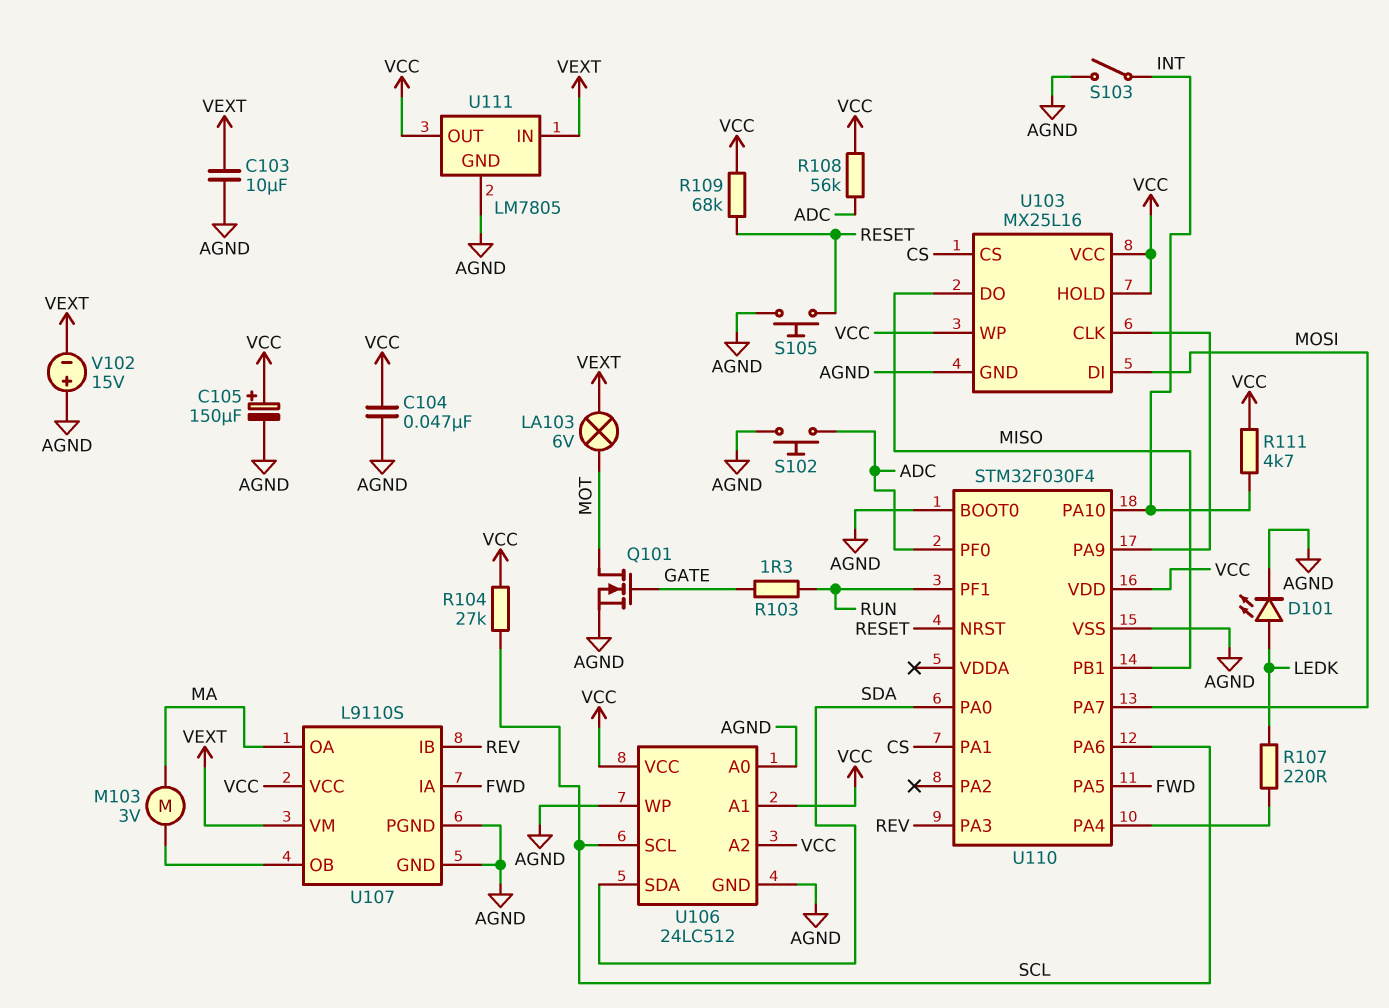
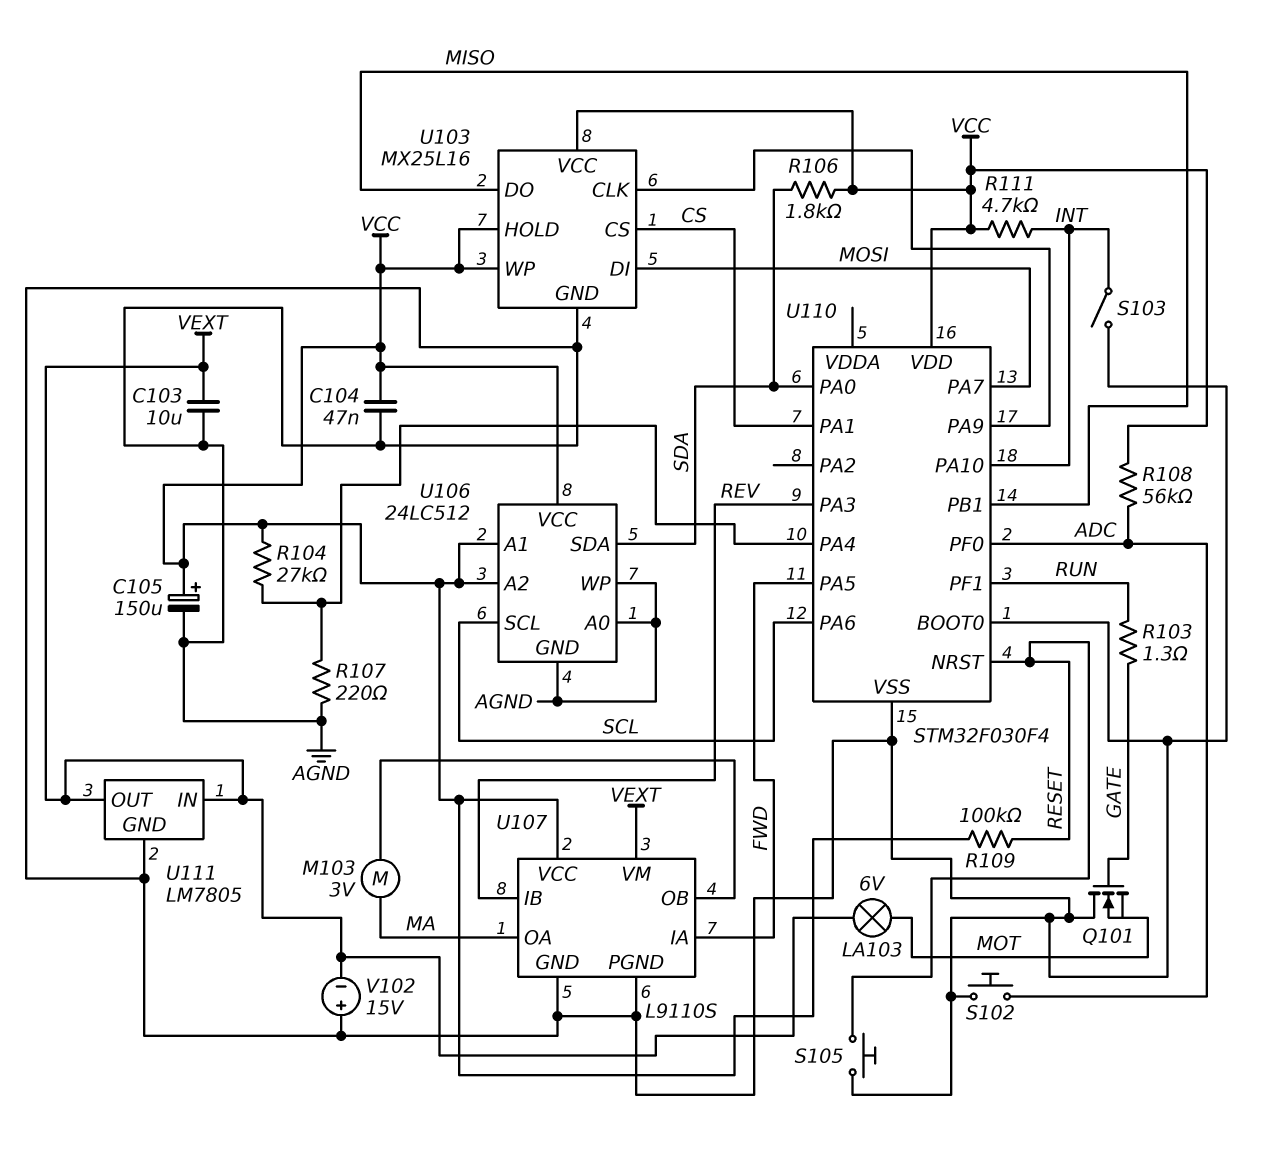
D101: LED (A LEDK, K AGND) -> none
Q101: NMOS (G GATE, D MOT, S AGND) -> NMOS (G GATE, D AGND, S MOT)
R104: 27k (SCL, VCC) -> 27k (U110/PA4, VCC)
R106: none -> 1.8k (SDA, VCC)
R107: 220 (LEDK, U110/PA4) -> 220 (AGND, U110/PA4)
R109: 68k (RESET, VCC) -> 100k (RESET, VCC)
U111 pin OUT: VCC -> VEXT

